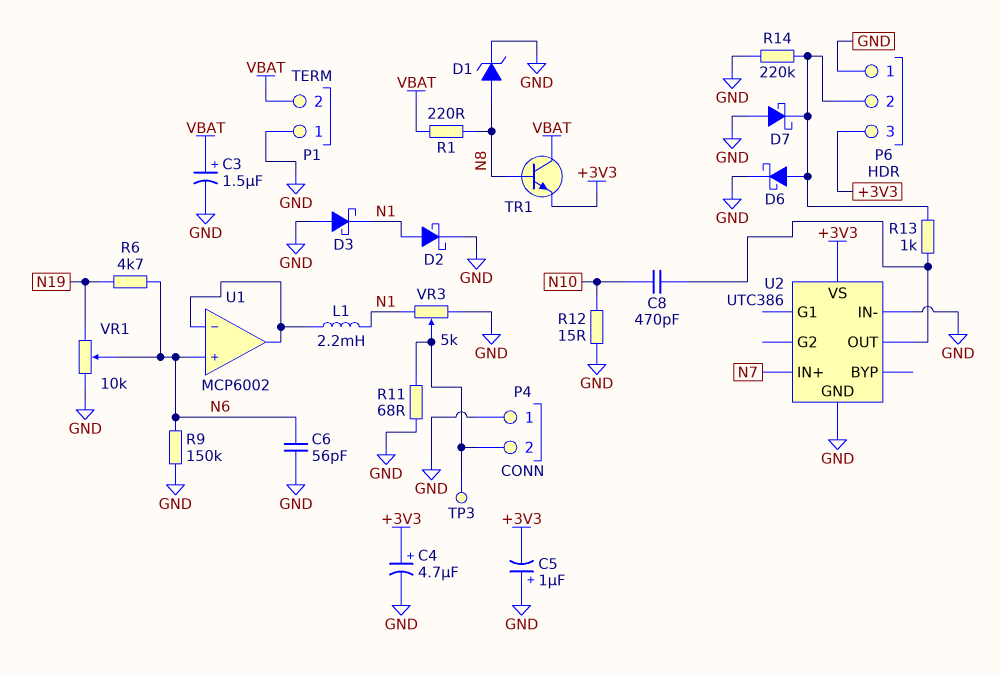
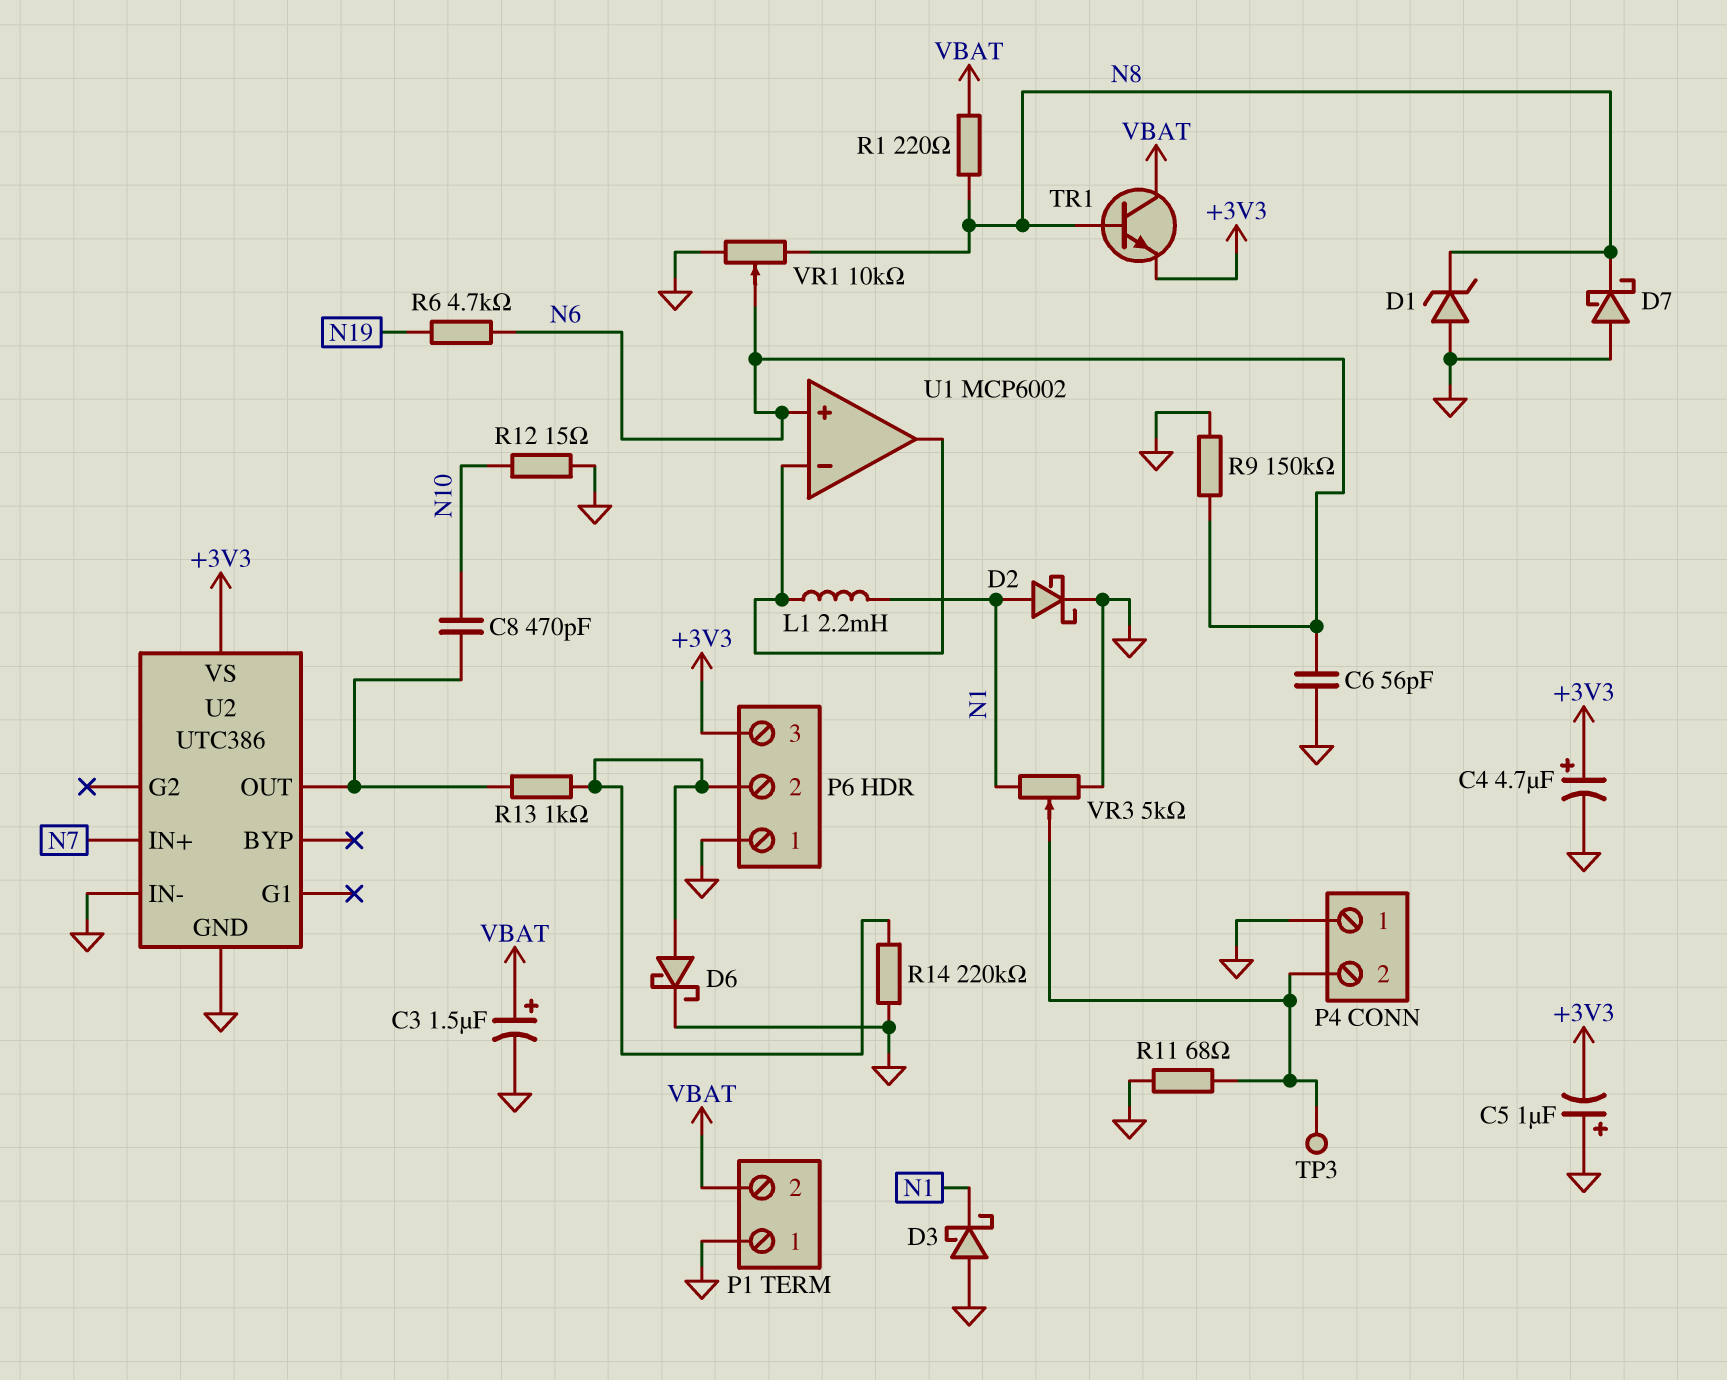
D1: zener (A N8, K GND) -> zener (A GND, K N8)
D7: schottky (A GND, K P6/2) -> schottky (A GND, K N8)
VR1: 10k (GND, N19, wiper N6) -> 10k (GND, N8, wiper N6)

